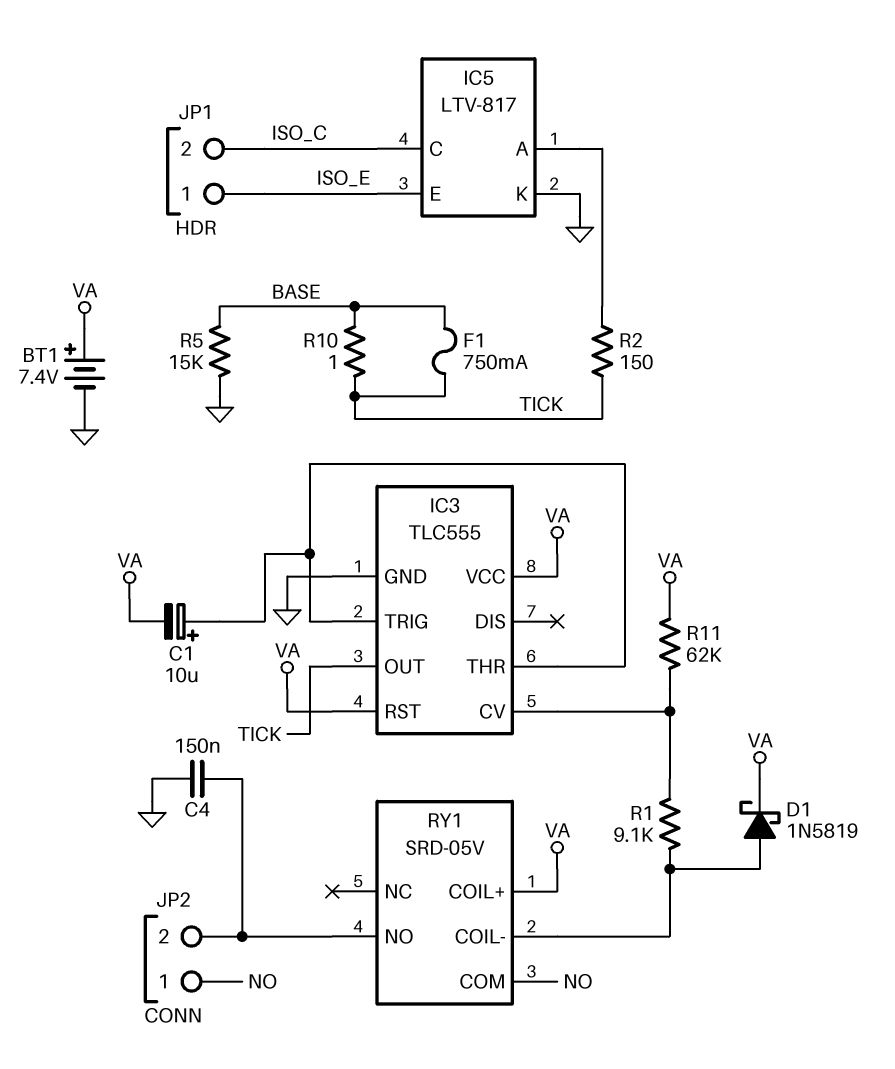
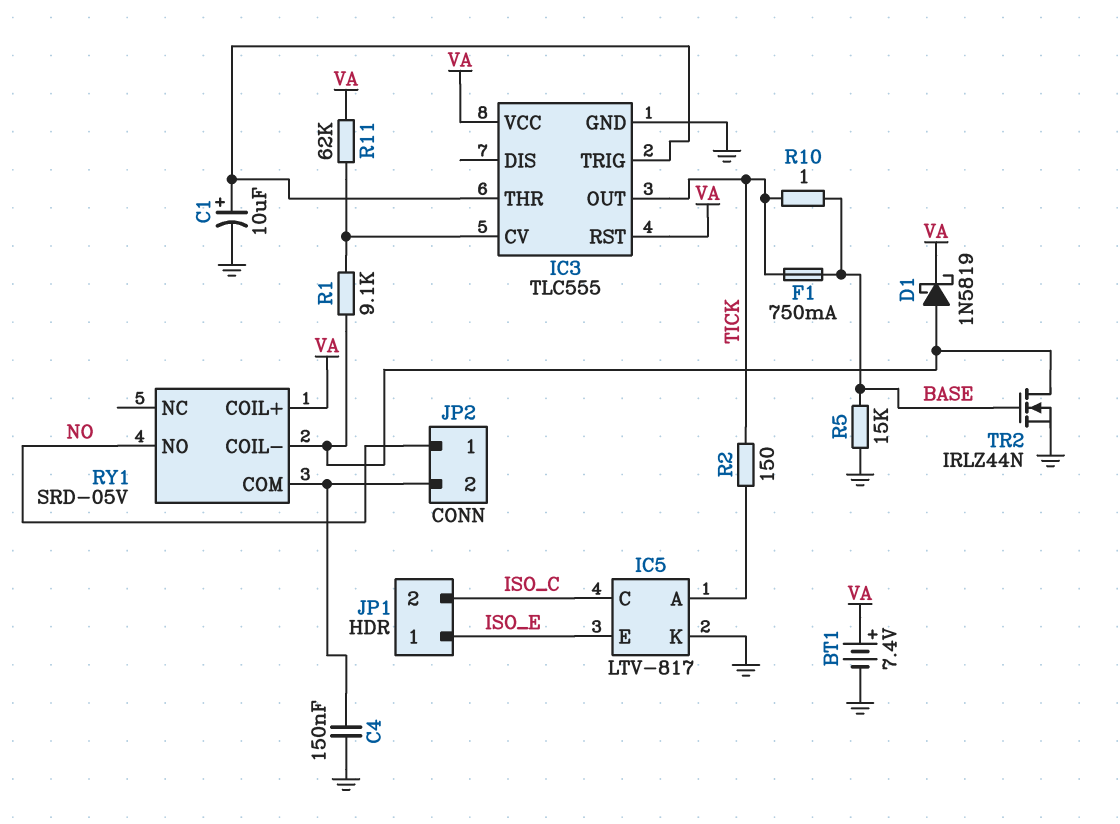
C1: 10uF (plus IC3/THR, minus VA) -> 10uF (plus IC3/THR, minus GND)
RY1 pin COM: NO -> JP2/2
RY1 pin NO: JP2/2 -> NO
TR2: none -> NMOS IRLZ44N (G BASE, D RY1/COIL-, S GND)

